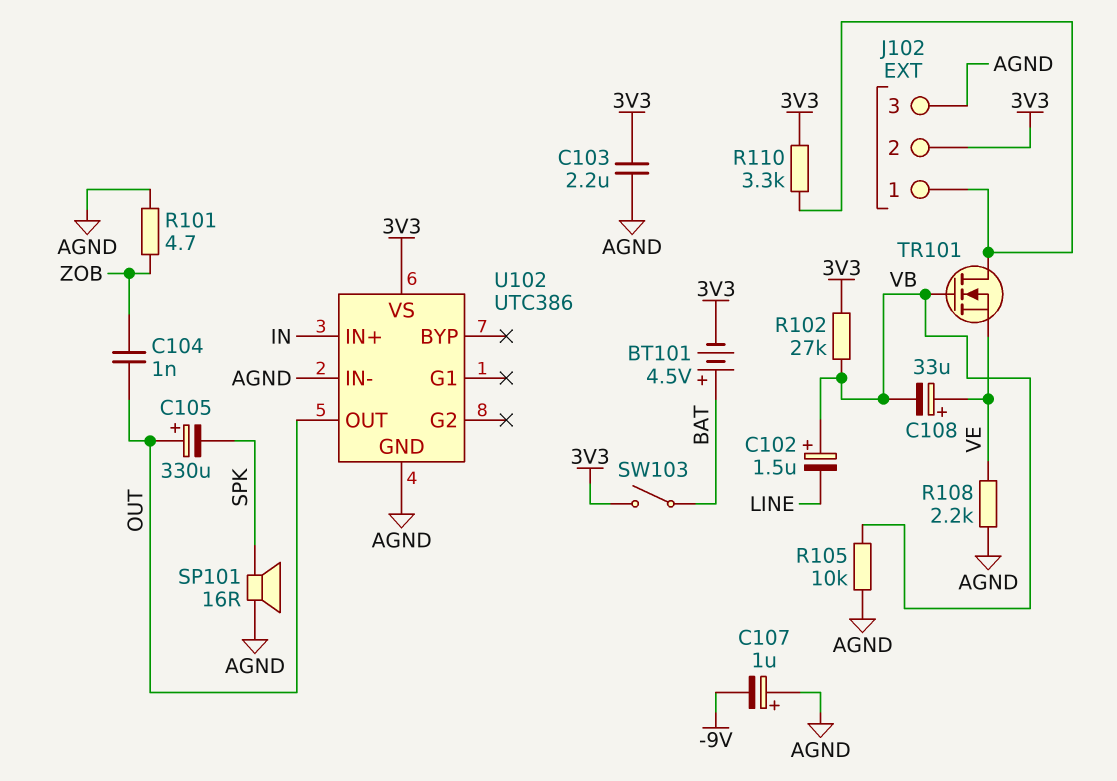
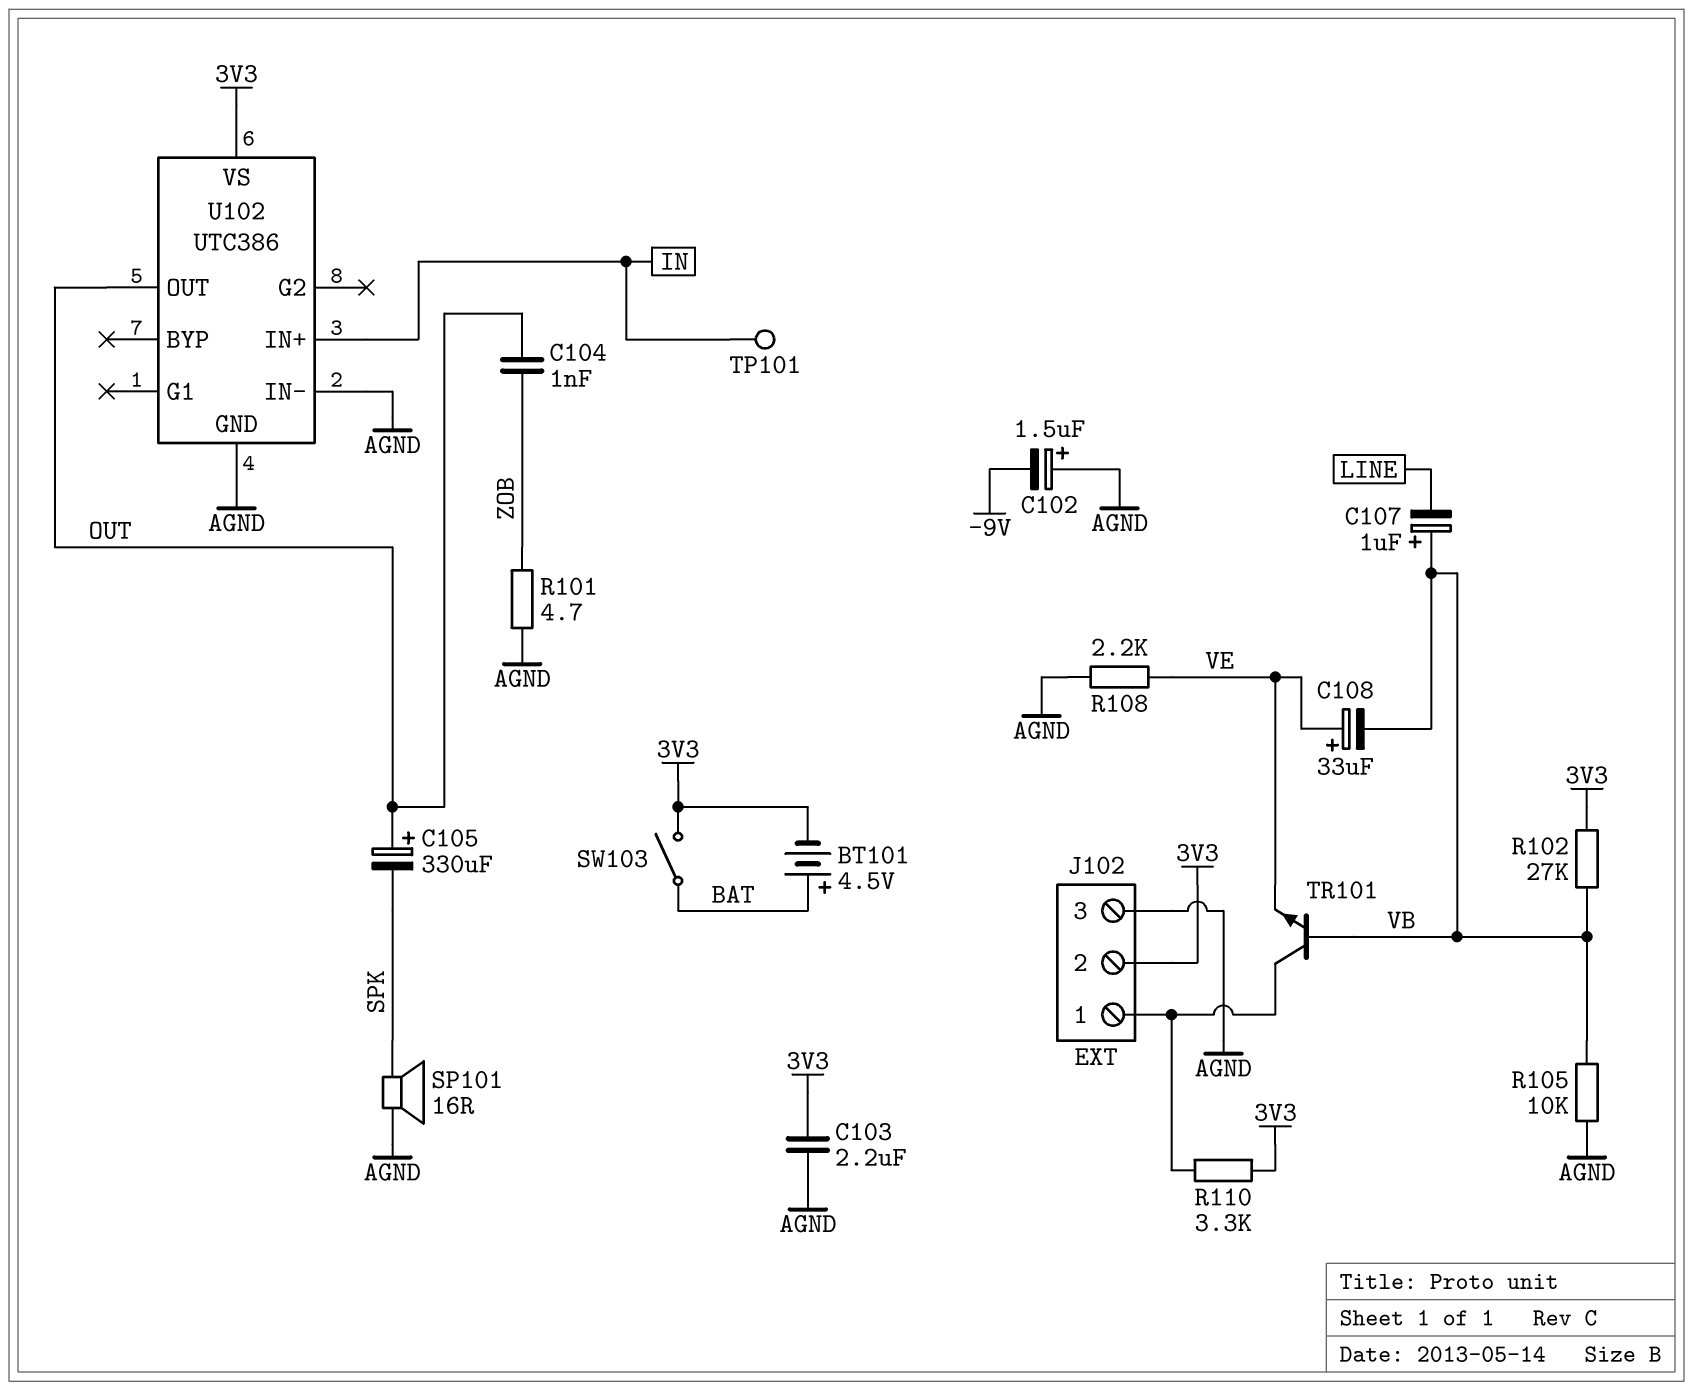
C102: 1.5uF (plus VB, minus LINE) -> 1.5uF (plus AGND, minus -9V)
C107: 1uF (plus AGND, minus -9V) -> 1uF (plus VB, minus LINE)
TP101: none -> test point (IN)
TR101: NMOS (G VB, D J102/1, S VE) -> NPN (B VB, C J102/1, E VE)

